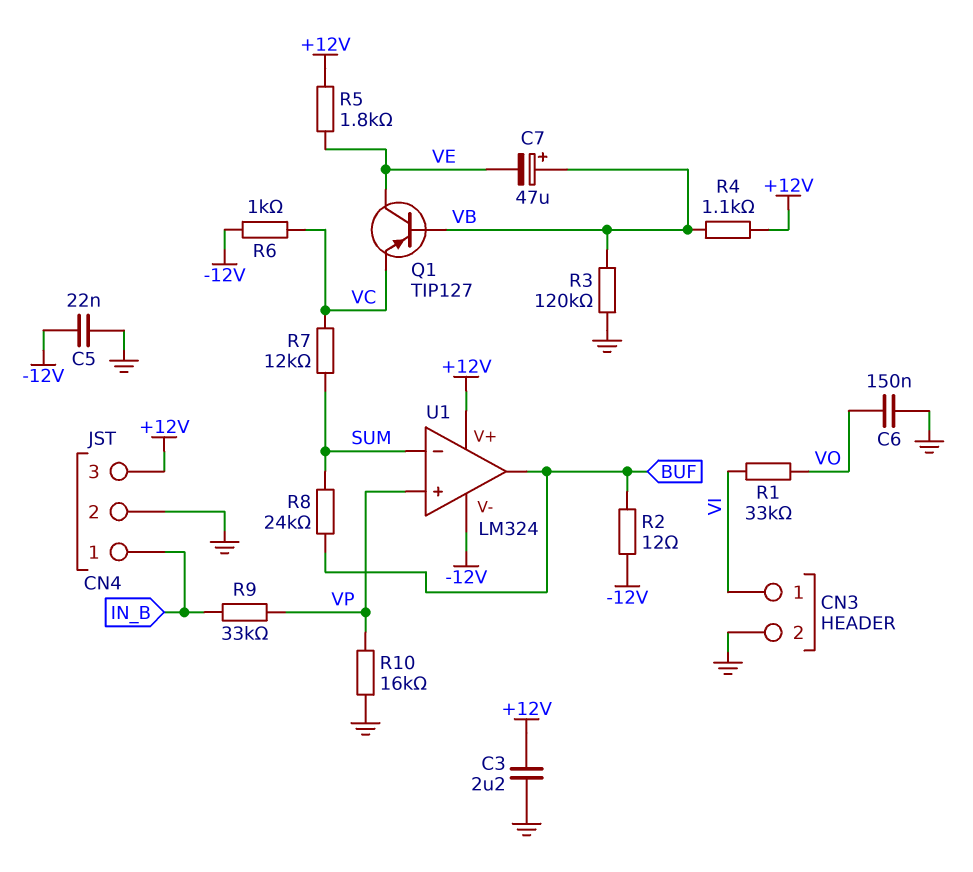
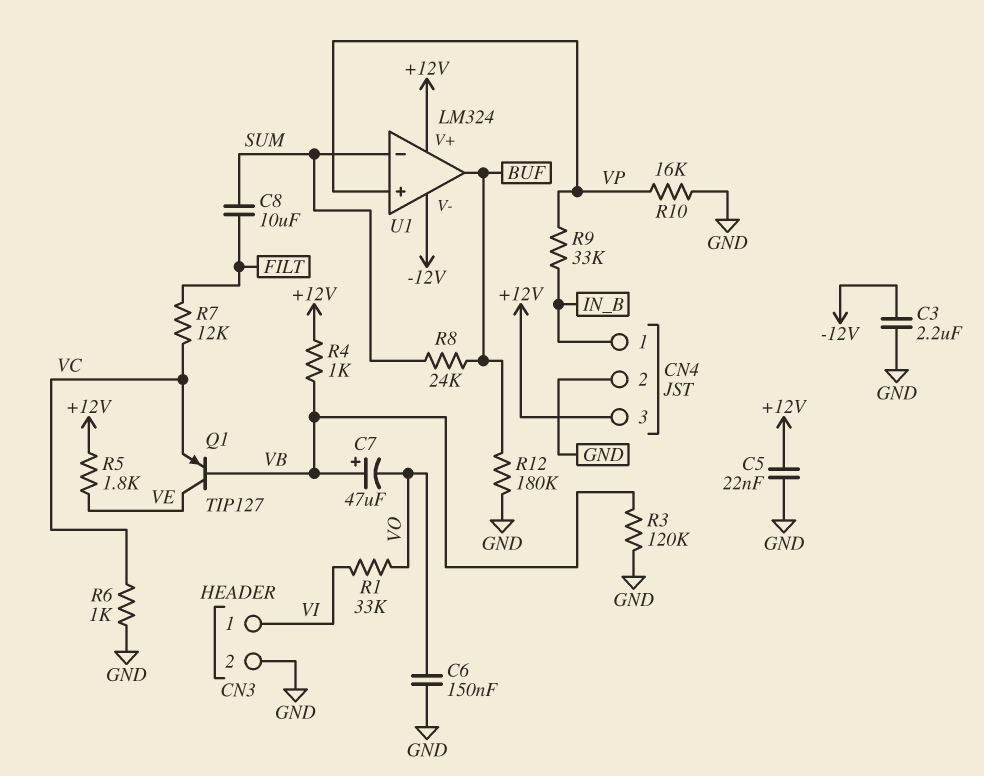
C3: 2.2uF (+12V, GND) -> 2.2uF (-12V, GND)
C5: 22nF (-12V, GND) -> 22nF (+12V, GND)
C7: 47uF (plus VB, minus VE) -> 47uF (plus VB, minus VO)
C8: none -> 10uF (FILT, SUM)
R2: 12 (-12V, BUF) -> none
R4: 1.1k (+12V, VB) -> 1k (+12V, VB)
R6: 1k (-12V, VC) -> 1k (GND, VC)
R7: 12k (SUM, VC) -> 12k (FILT, VC)
R12: none -> 180k (BUF, GND)

